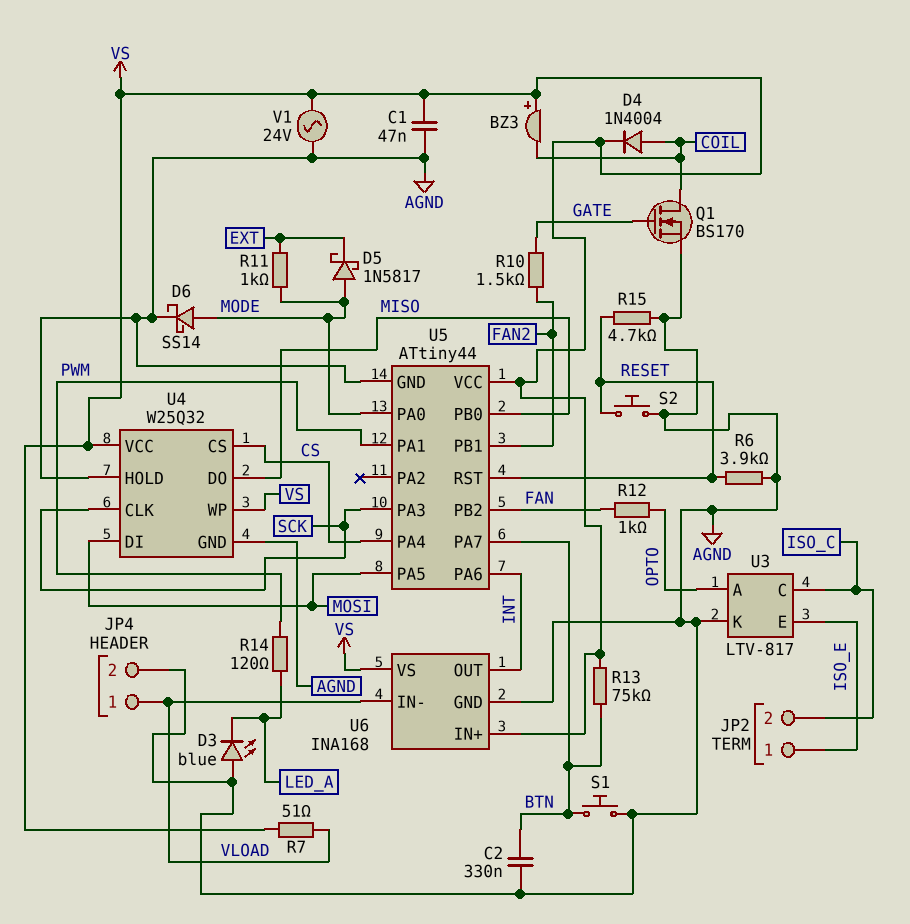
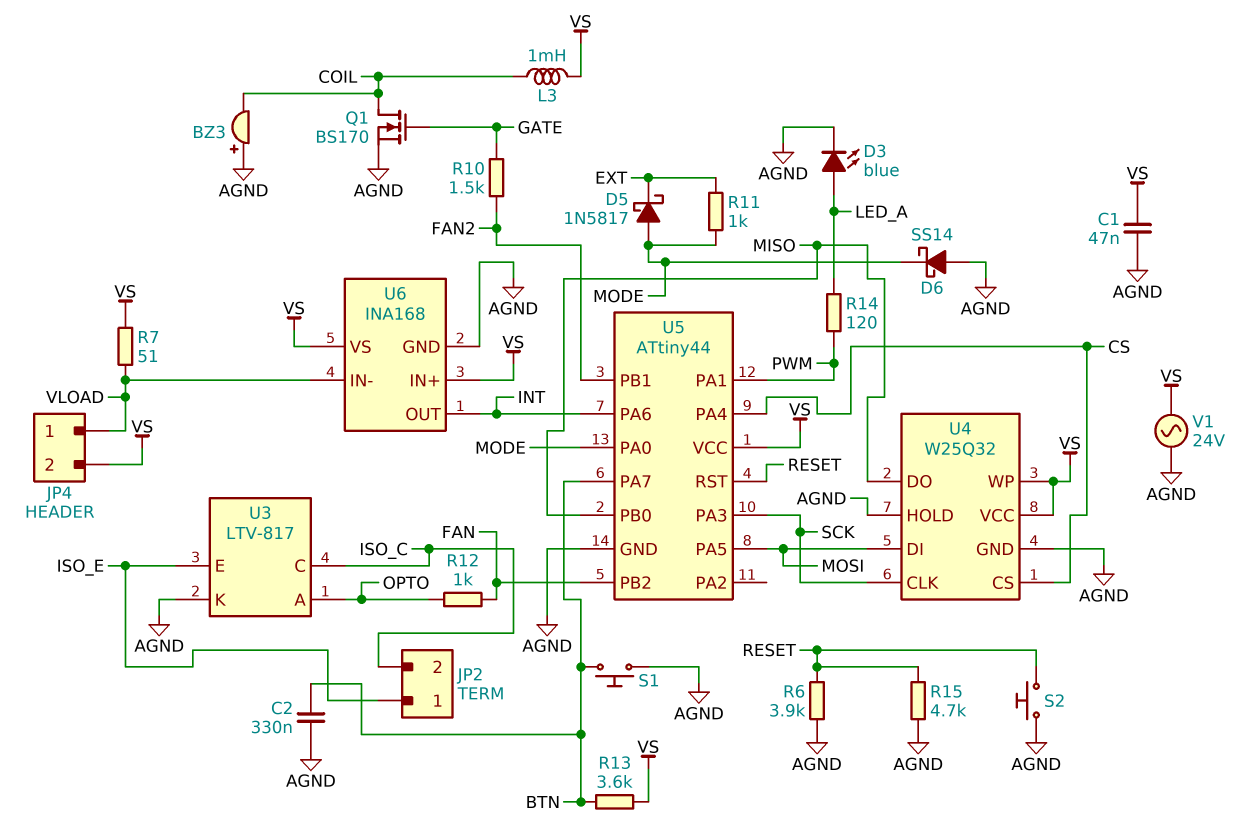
BZ3: buzzer (plus VS, minus COIL) -> buzzer (plus AGND, minus COIL)
D3: LED blue (A AGND, K LED_A) -> LED blue (A LED_A, K AGND)
D4: diode 1N4004 (A COIL, K VS) -> none
D6: schottky SS14 (A MODE, K AGND) -> schottky SS14 (A AGND, K MODE)
JP4 pin 2: AGND -> VS
L3: none -> 1mH (COIL, VS)
R13: 75k (BTN, VS) -> 3.6k (BTN, VS)

